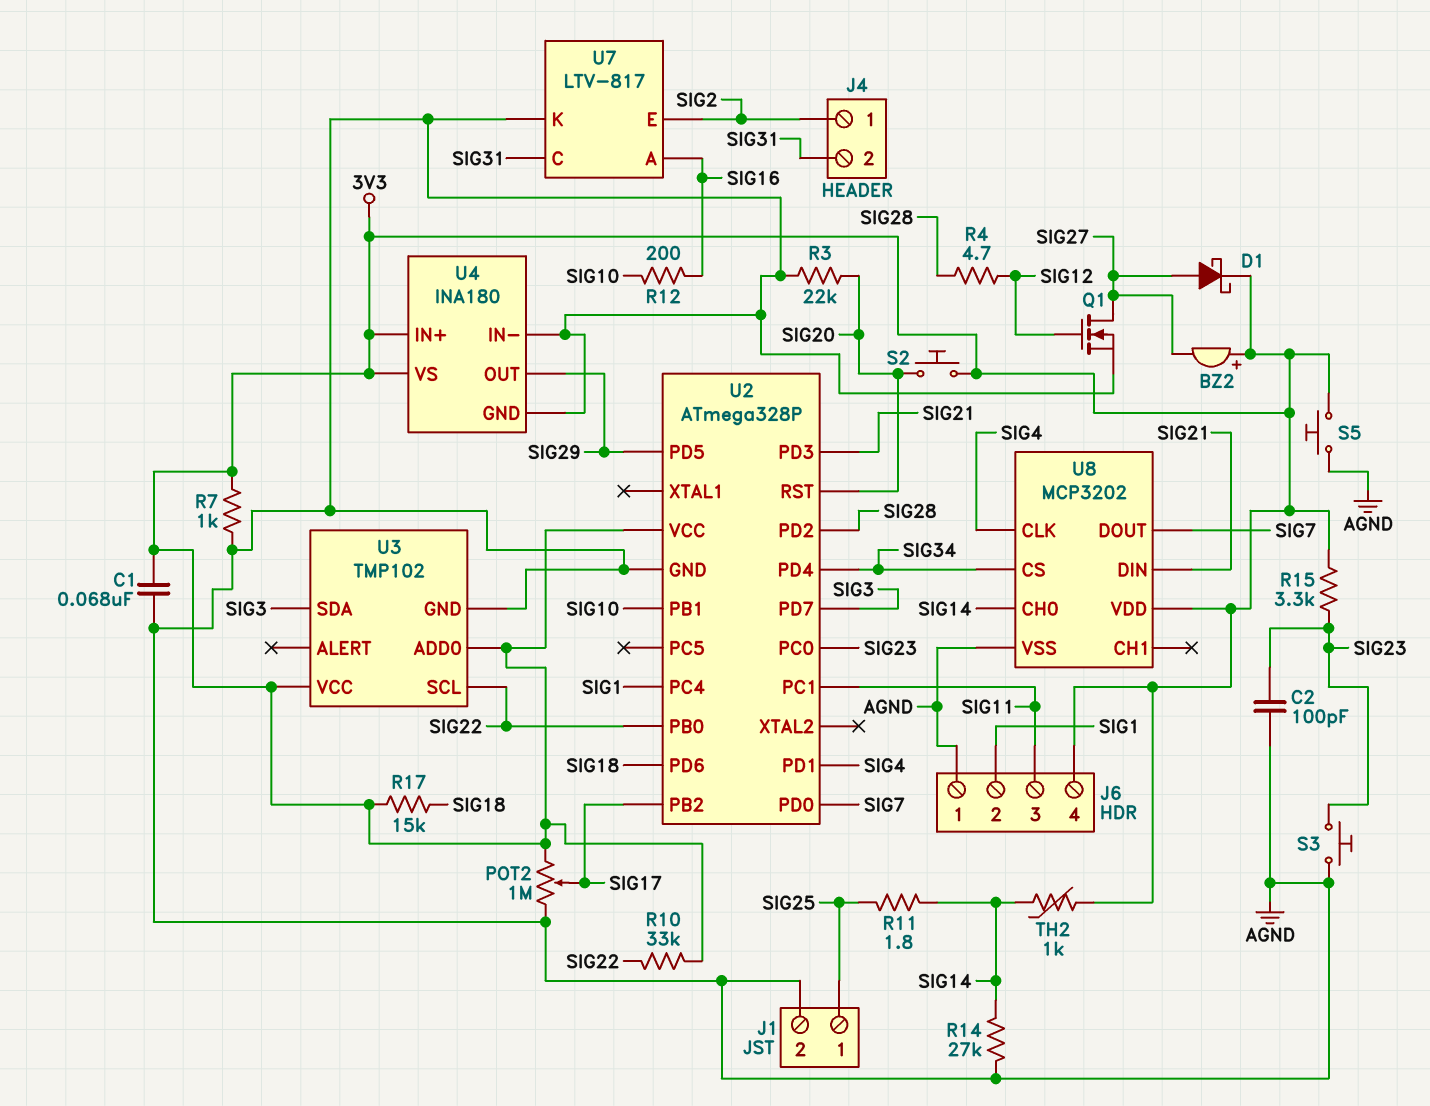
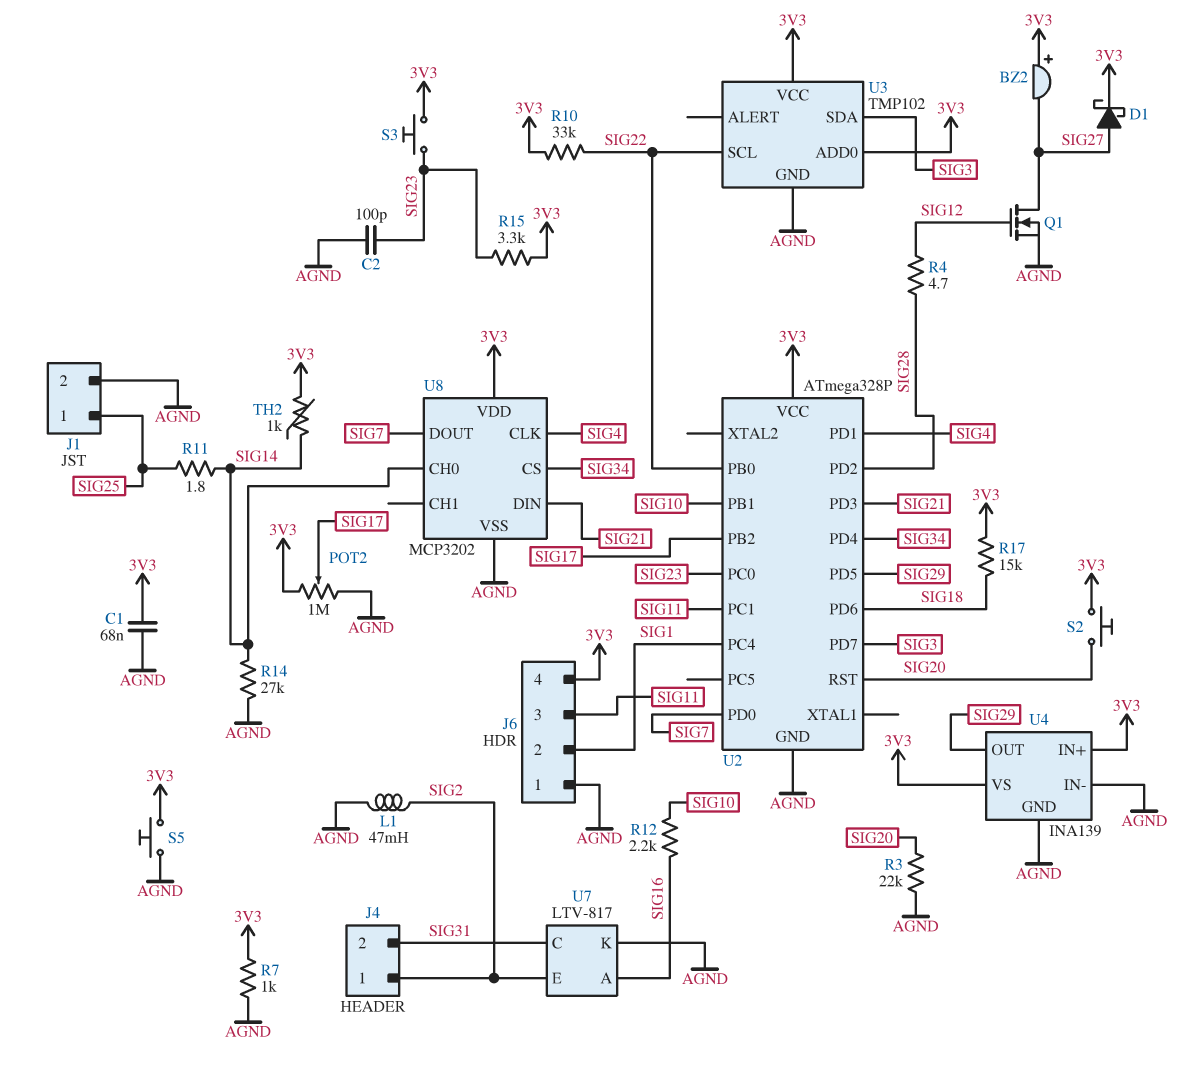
L1: none -> 47mH (AGND, SIG2)
R12: 200 (SIG10, SIG16) -> 2.2k (SIG10, SIG16)
S3: button (AGND, SIG23) -> button (3V3, SIG23)
U4: INA180 -> INA139

